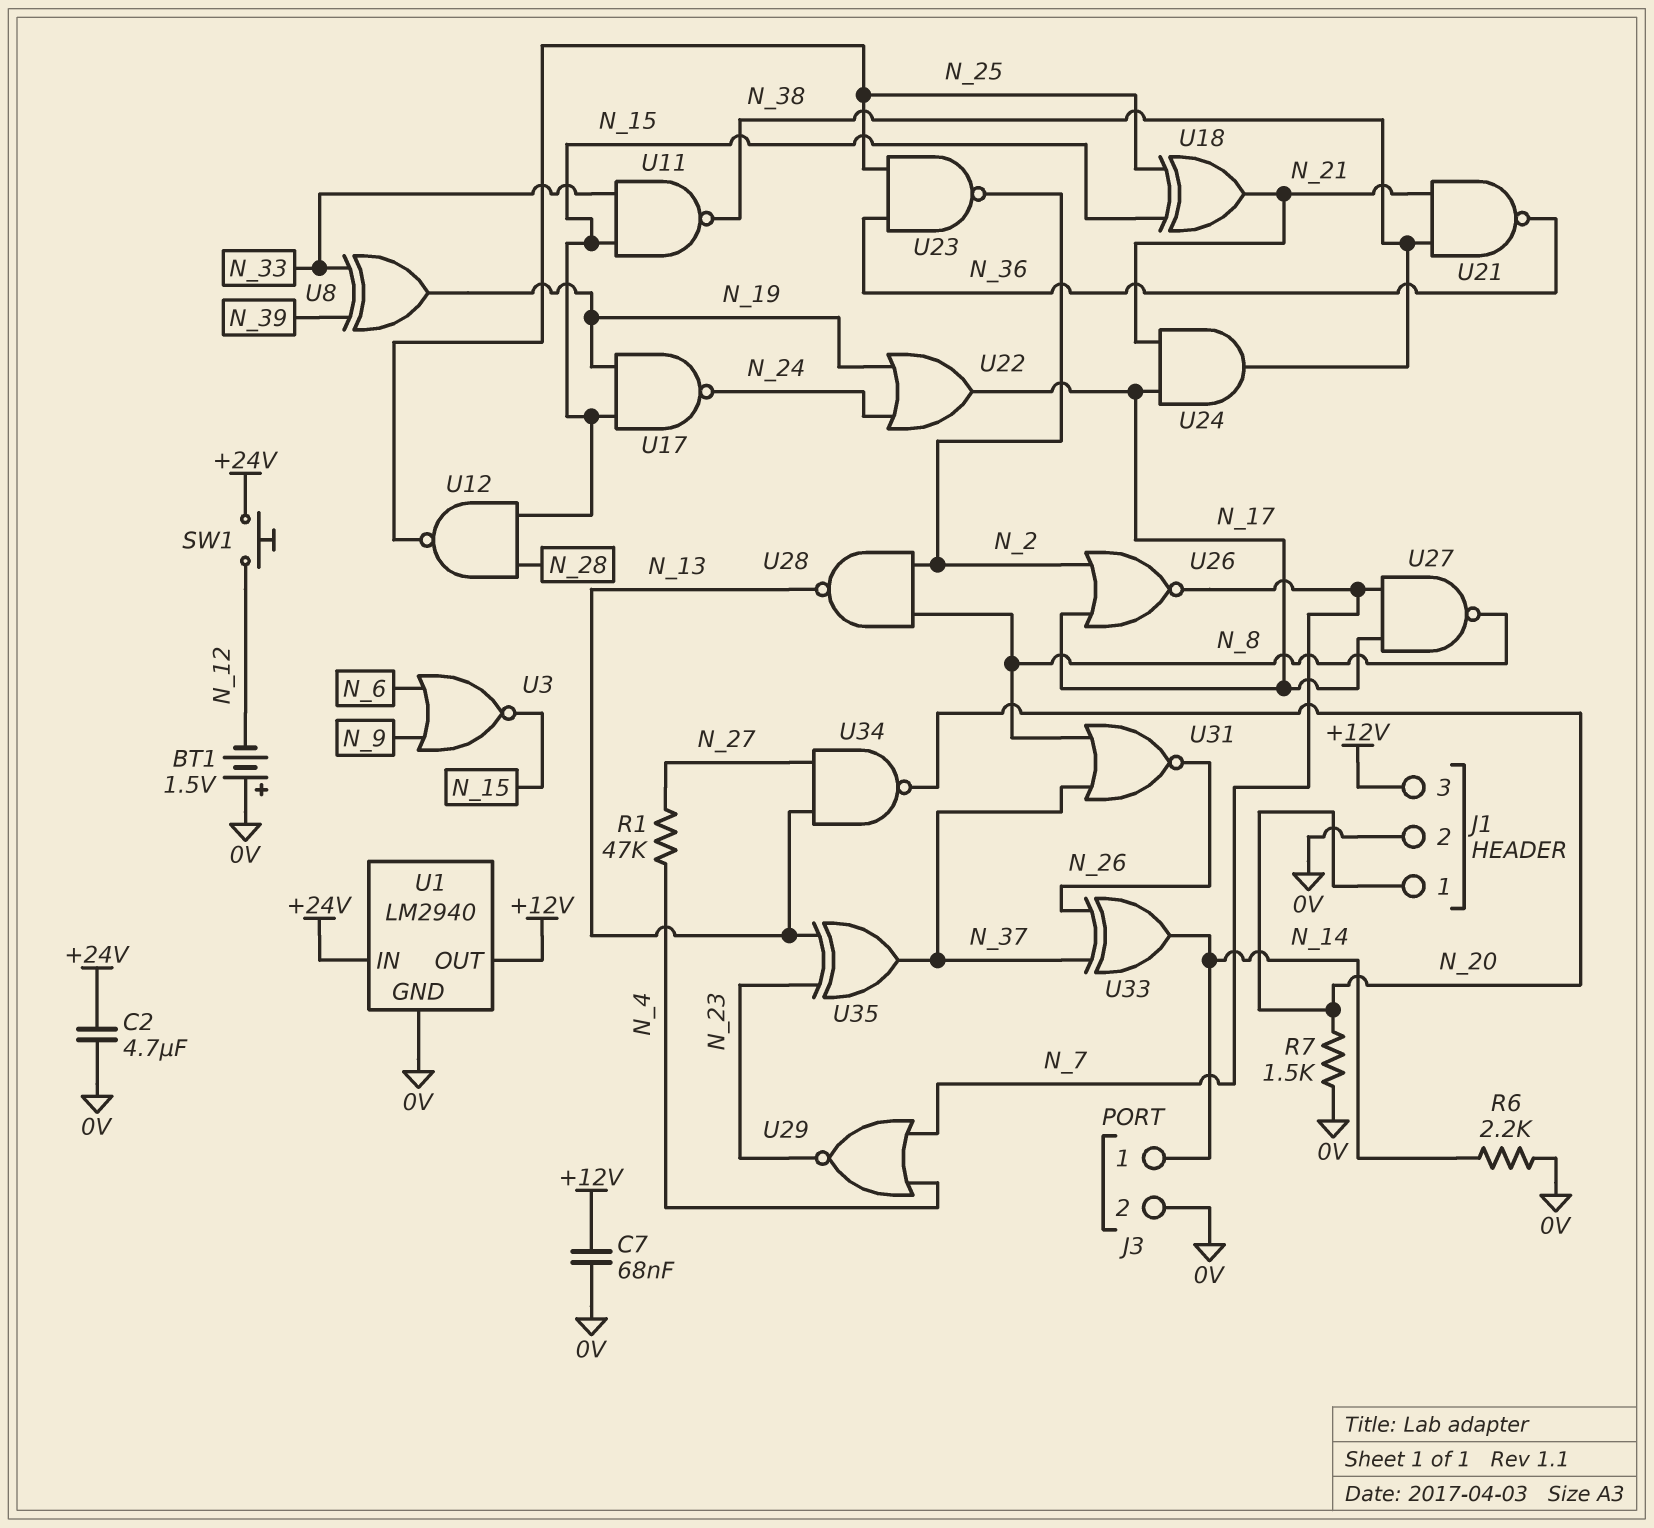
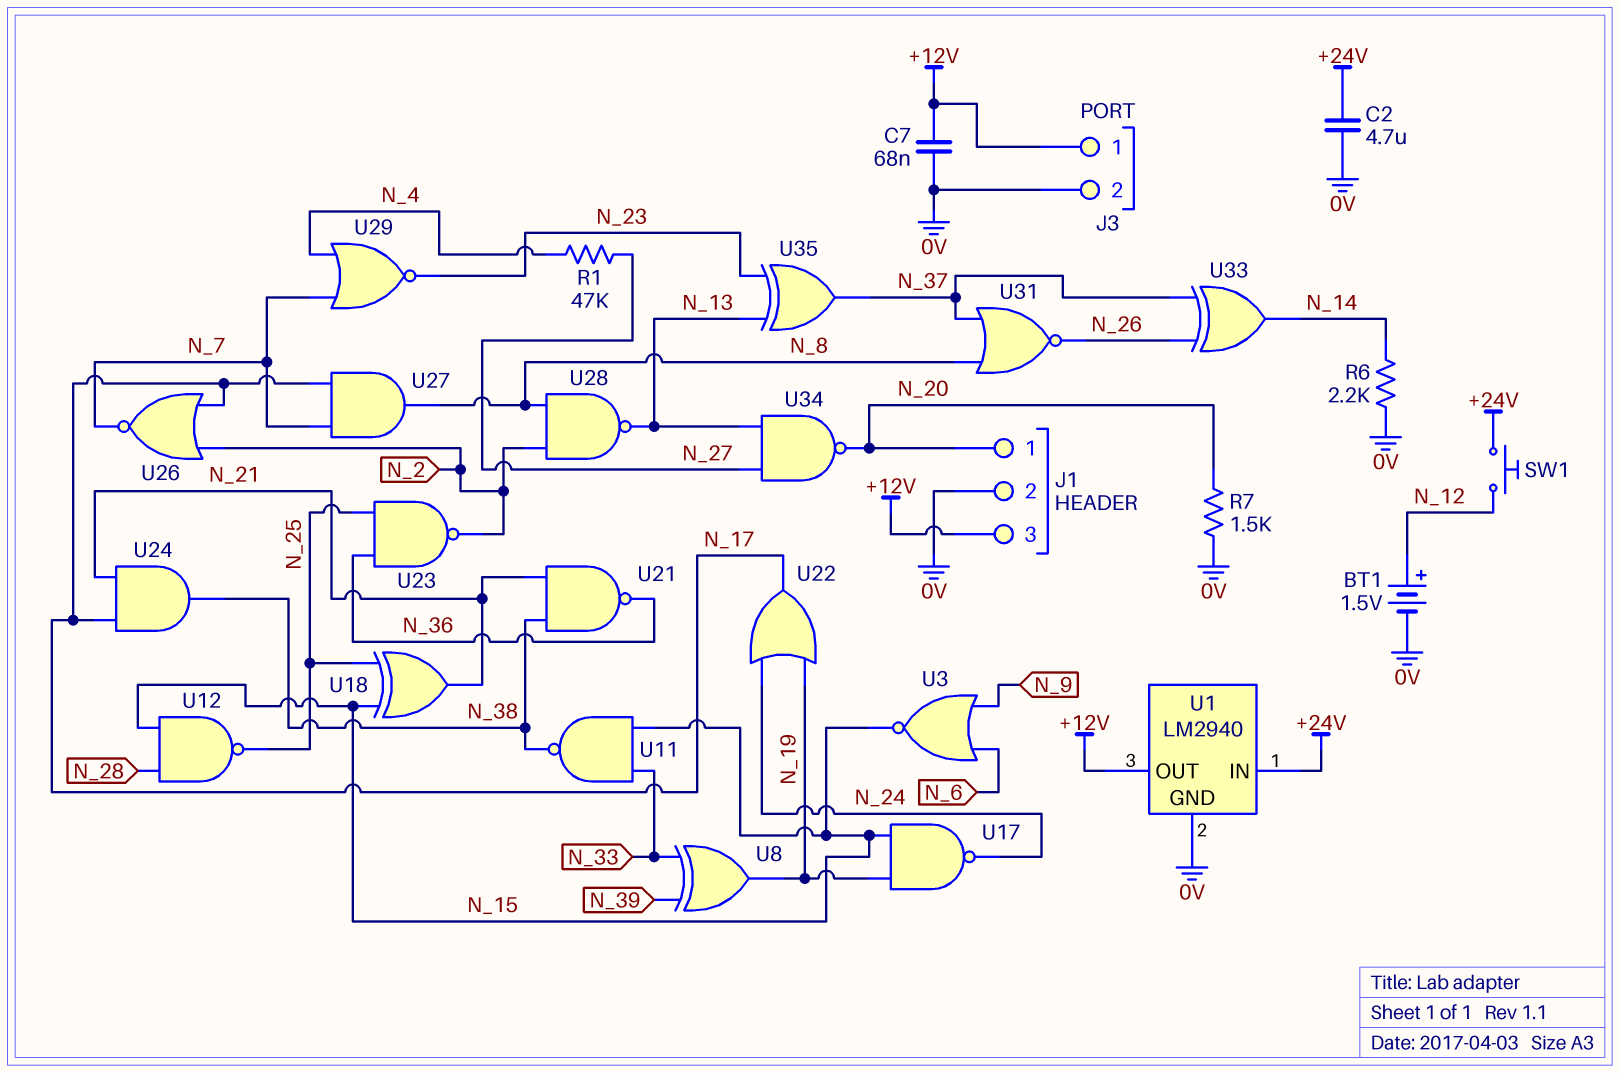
BT1: 1.5V (plus 0V, minus N_12) -> 1.5V (plus N_12, minus 0V)
J3 pin 1: N_14 -> +12V
U27: NAND (in N_7, in N_17, out N_8) -> AND (in N_7, in N_17, out N_8)

